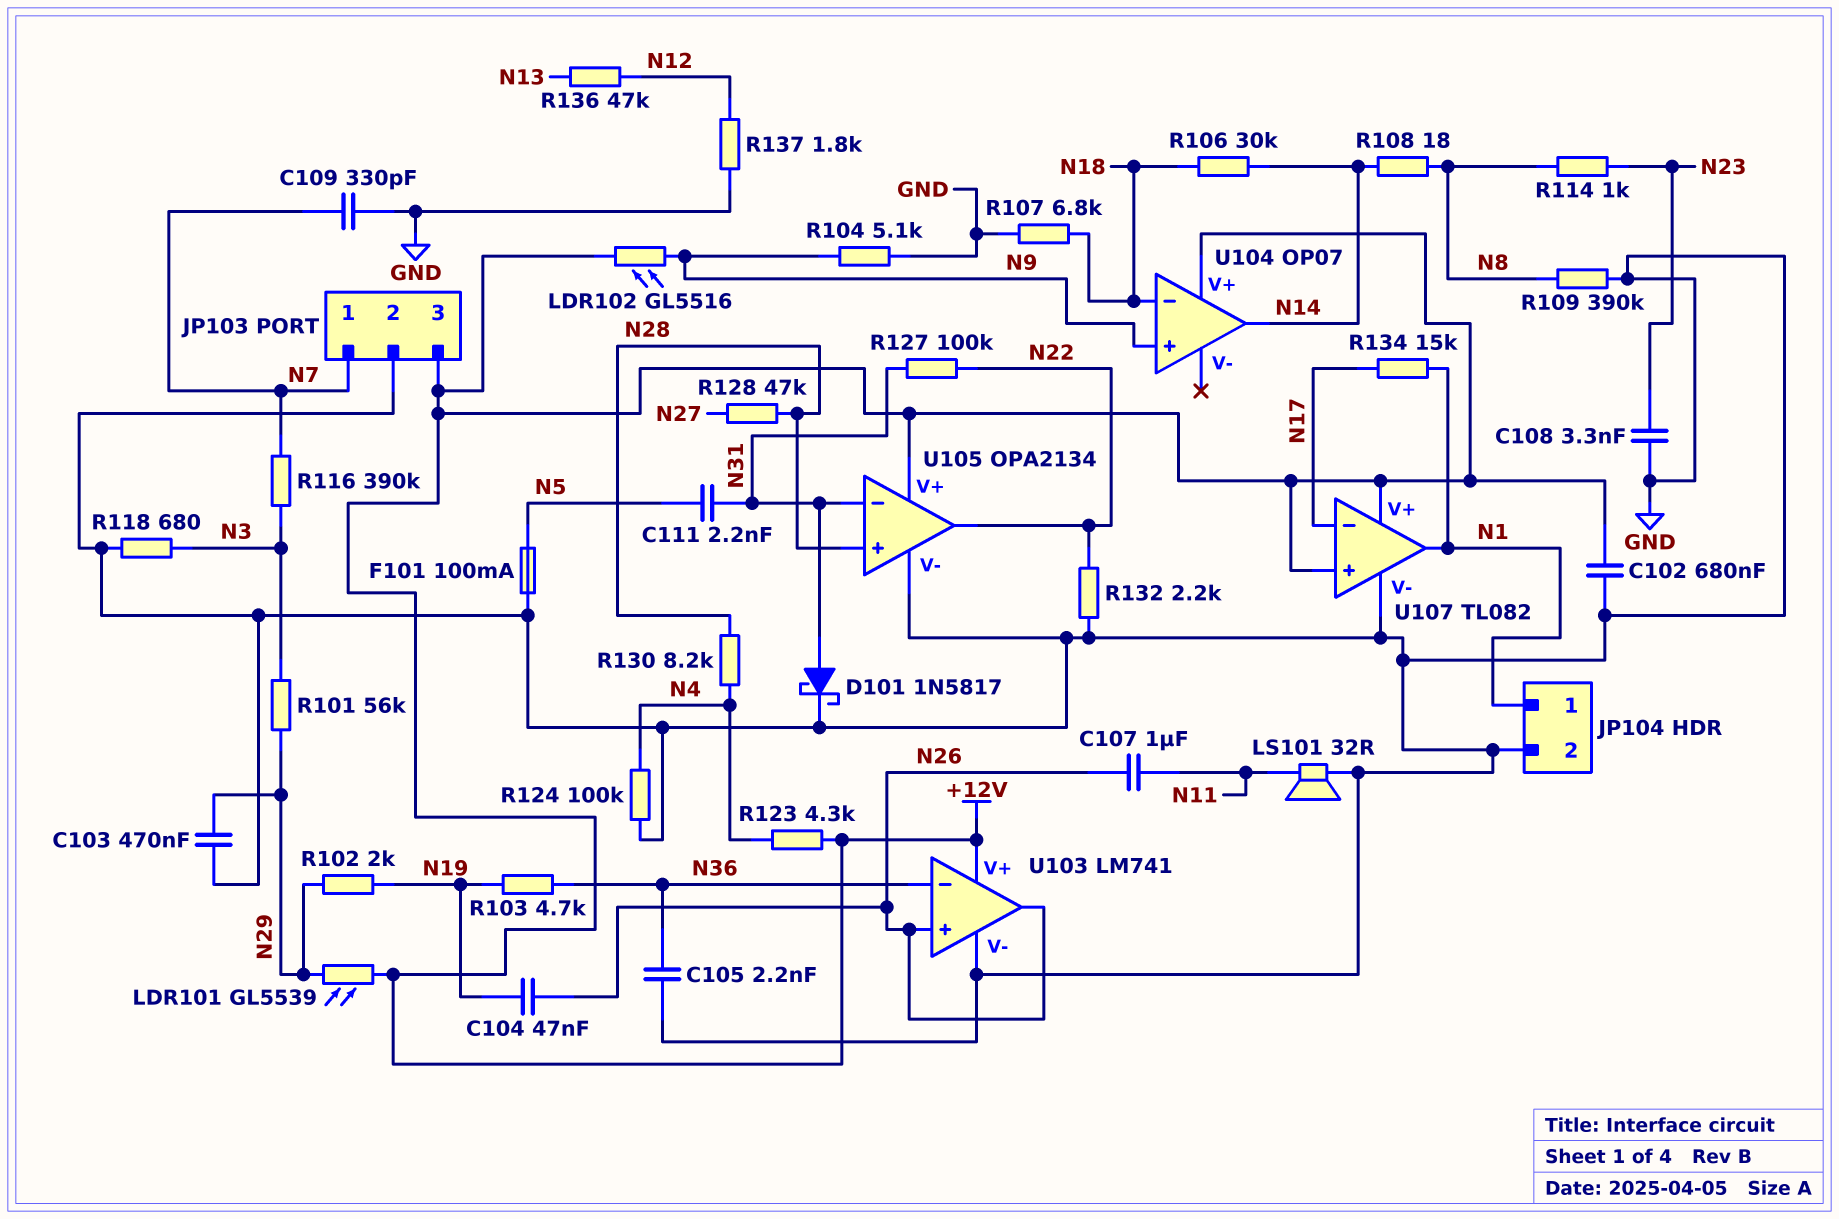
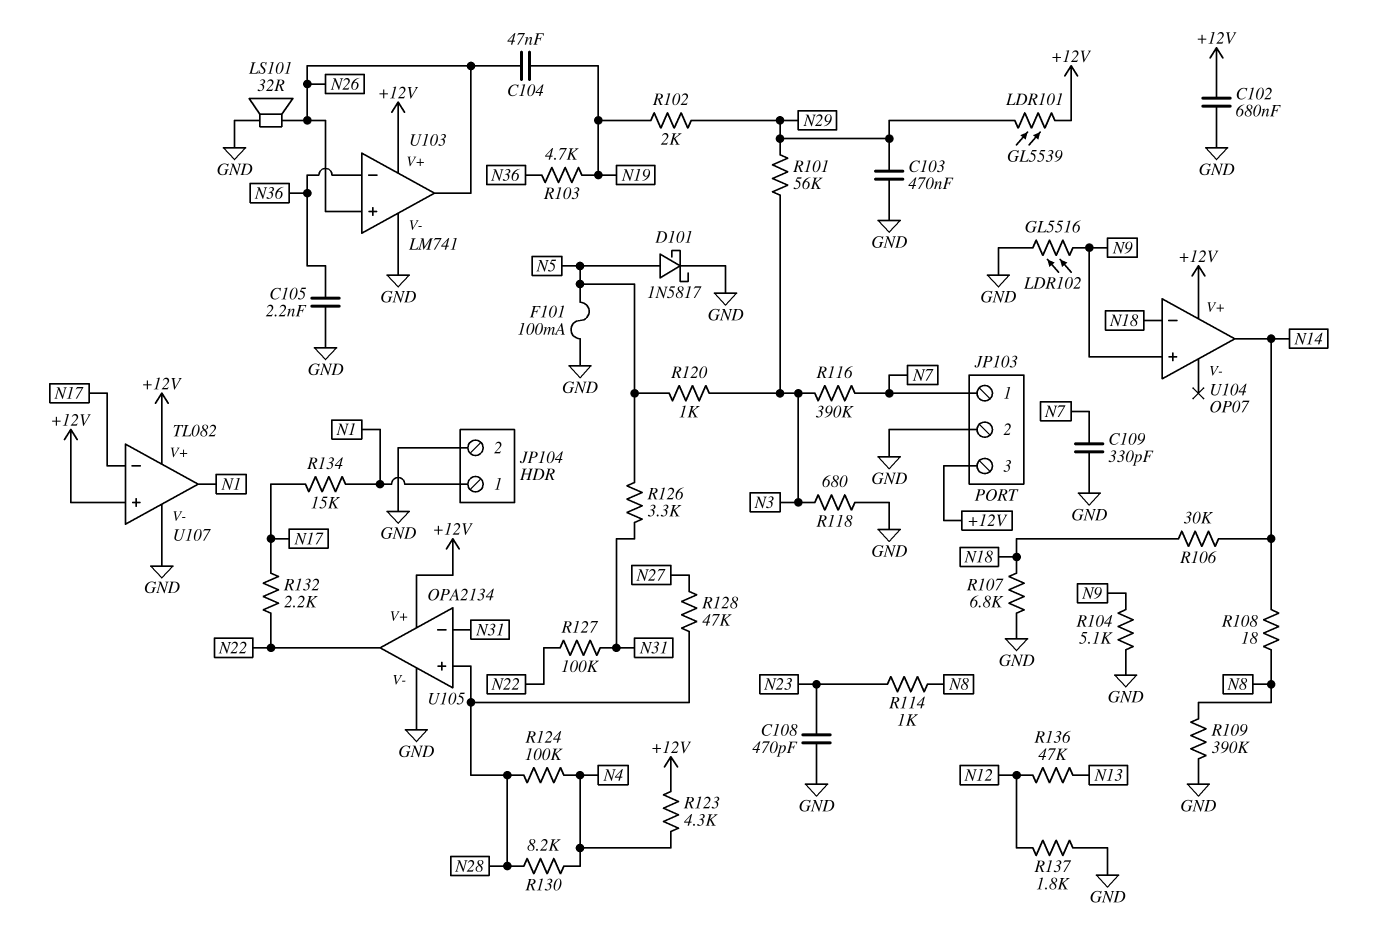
C107: 1uF (N11, N26) -> none
C108: 3.3nF (GND, N23) -> 470pF (GND, N23)
C111: 2.2nF (N5, N31) -> none
D101: schottky 1N5817 (A N31, K GND) -> schottky 1N5817 (A N5, K GND)
LDR102: GL5516 (+12V, N9) -> GL5516 (GND, N9)
LS101: speaker 32R (GND, N11) -> speaker 32R (GND, N26)
R120: none -> 1k (N3, N5)
R124: 100k (GND, N4) -> 100k (N4, N28)
R126: none -> 3.3k (N5, N31)
R132: 2.2k (GND, N22) -> 2.2k (N17, N22)

